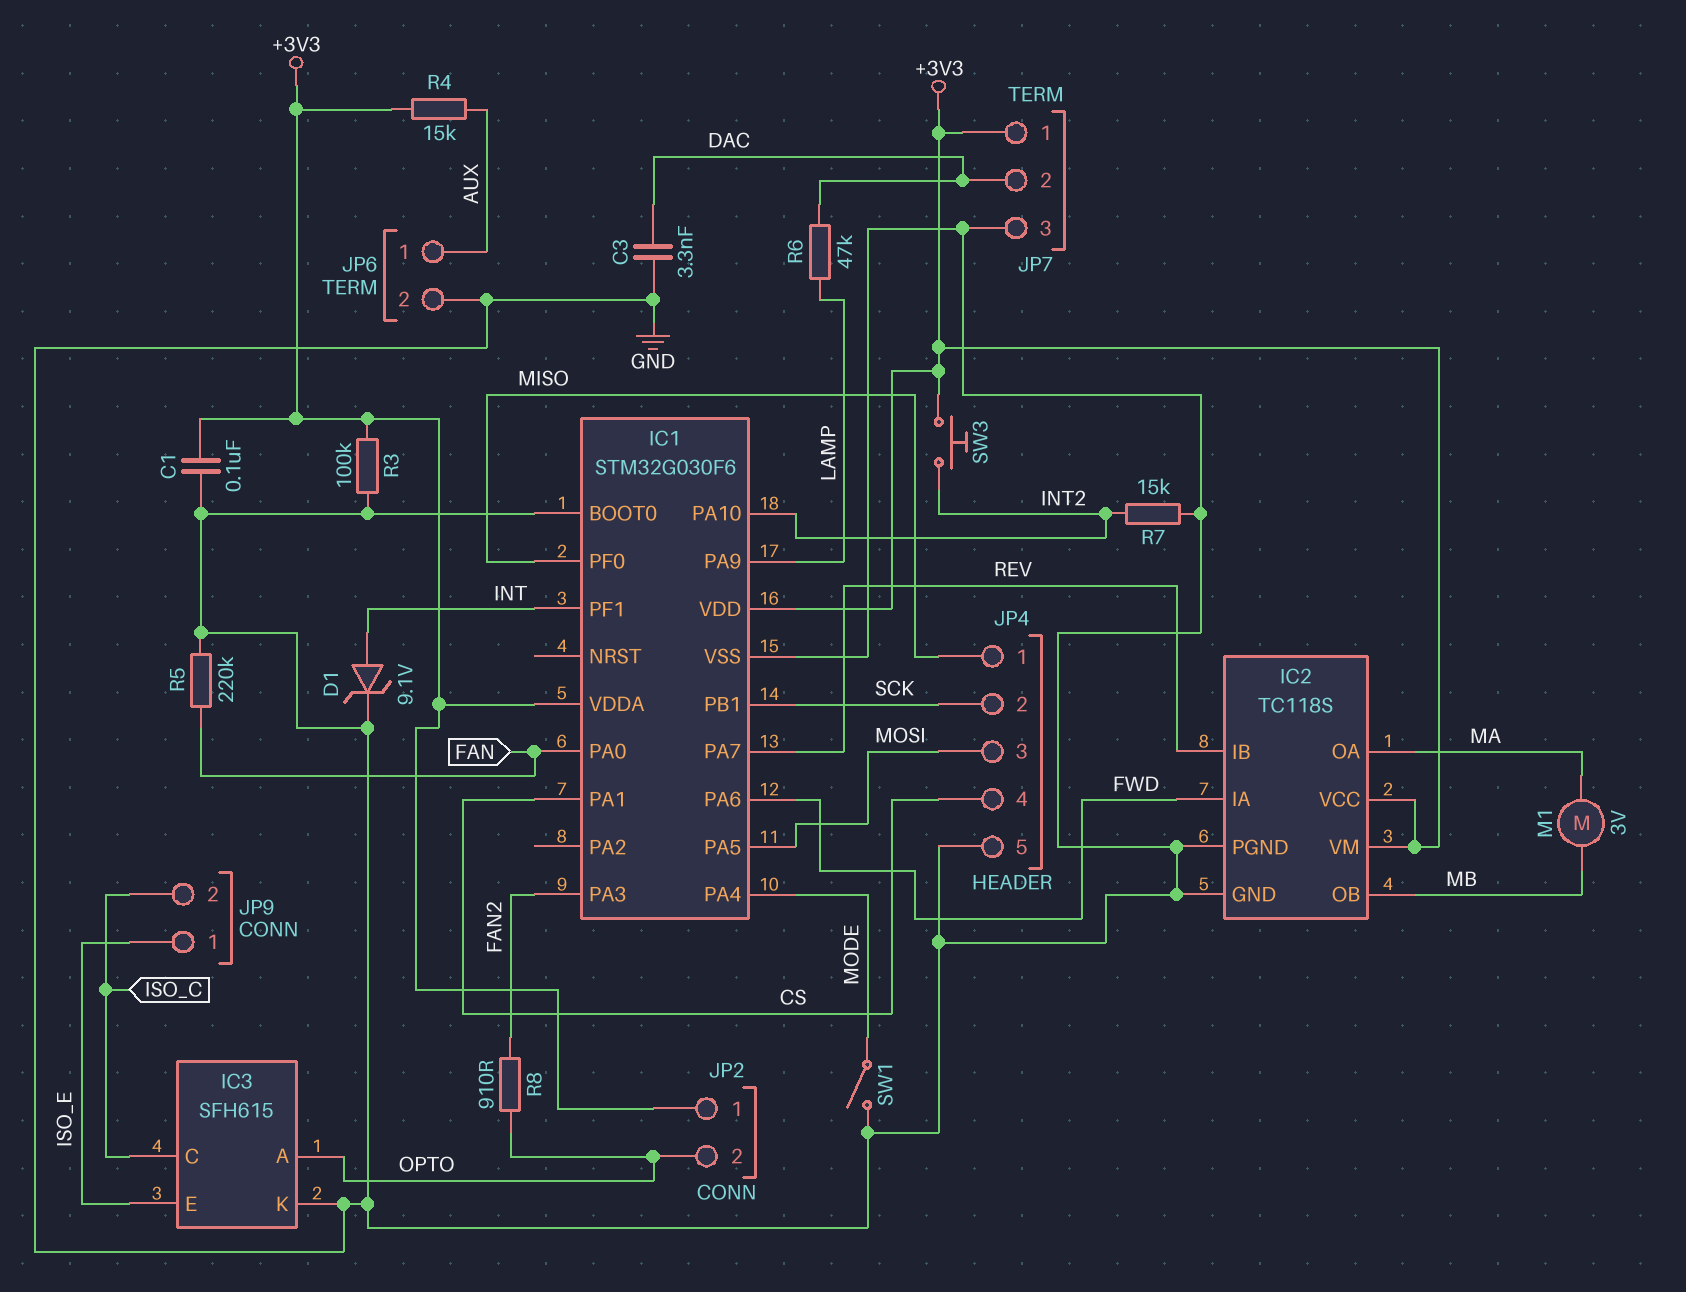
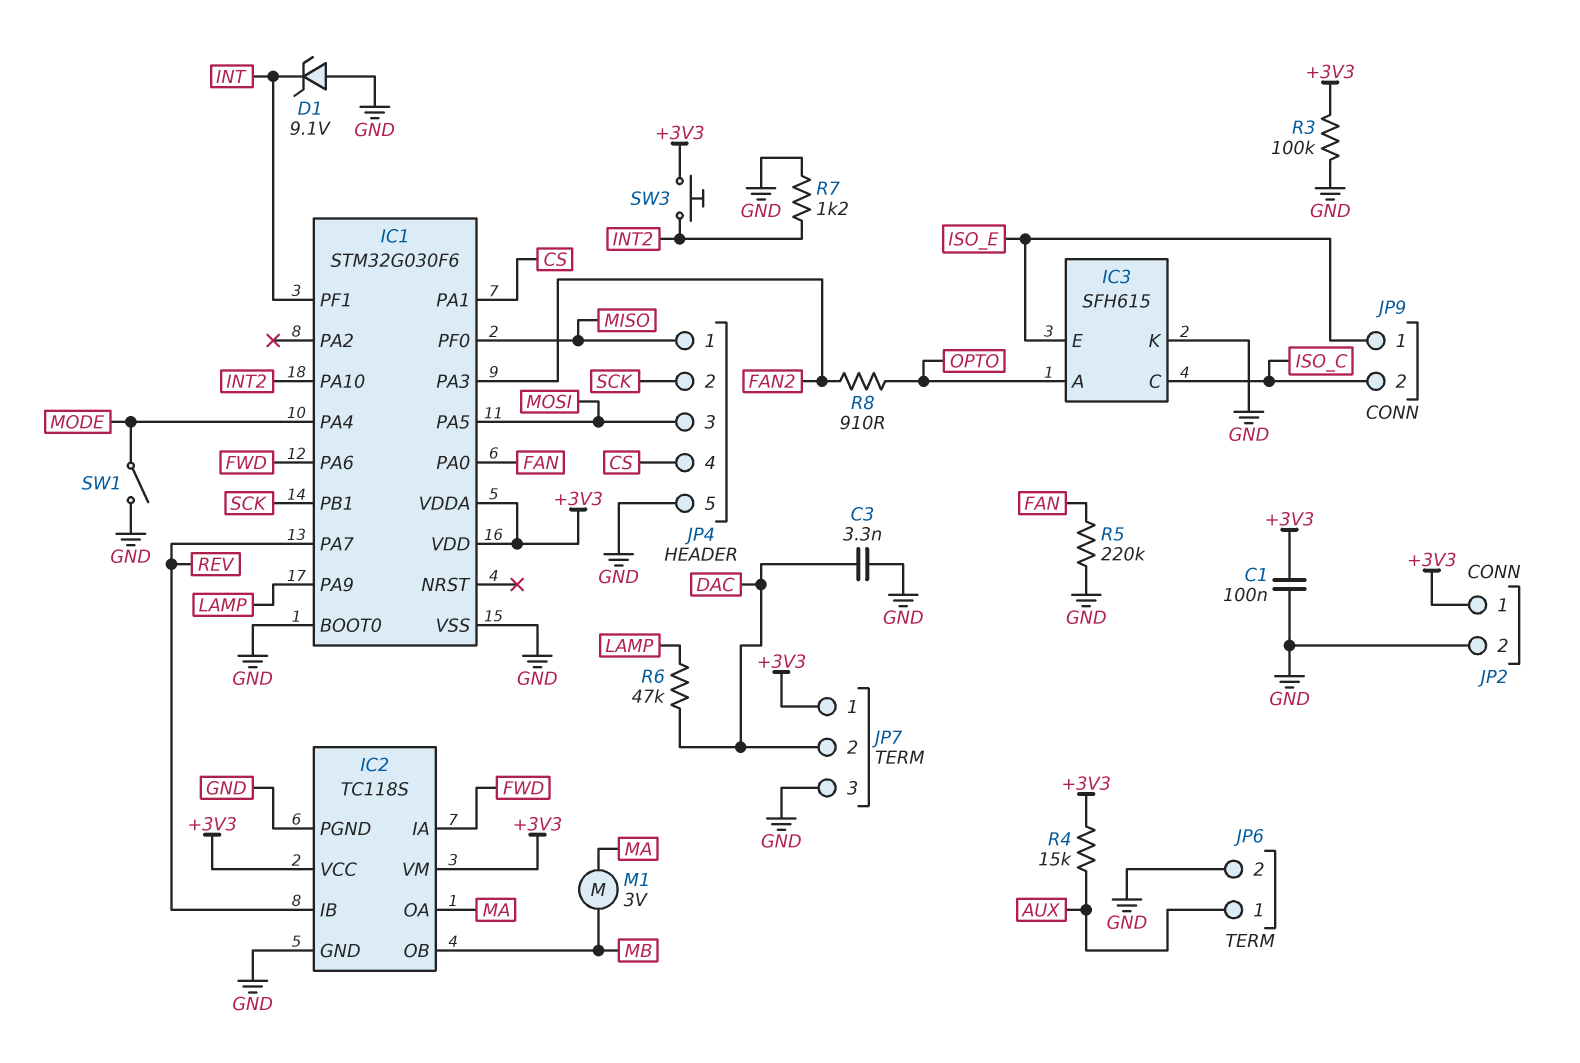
D1: zener 9.1V (A INT, K GND) -> zener 9.1V (A GND, K INT)
JP2 pin 2: OPTO -> GND
R7: 15k (GND, INT2) -> 1.2k (GND, INT2)

